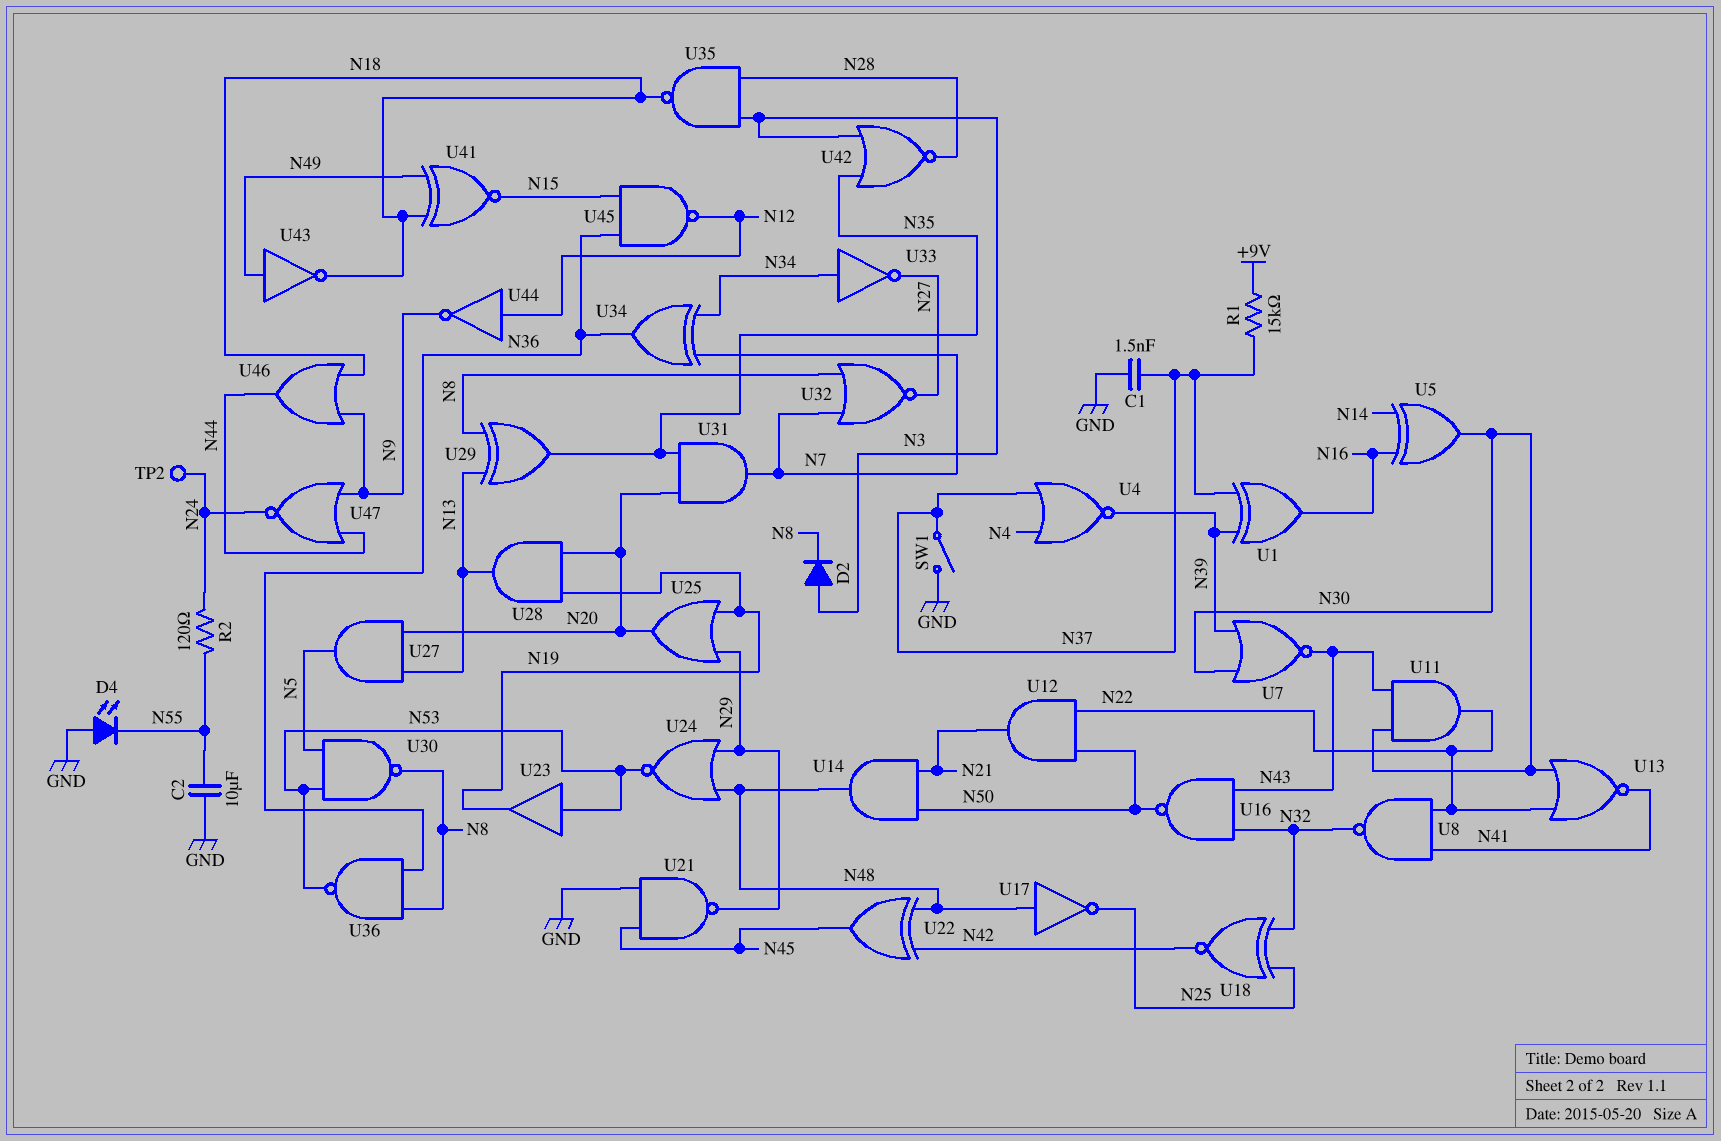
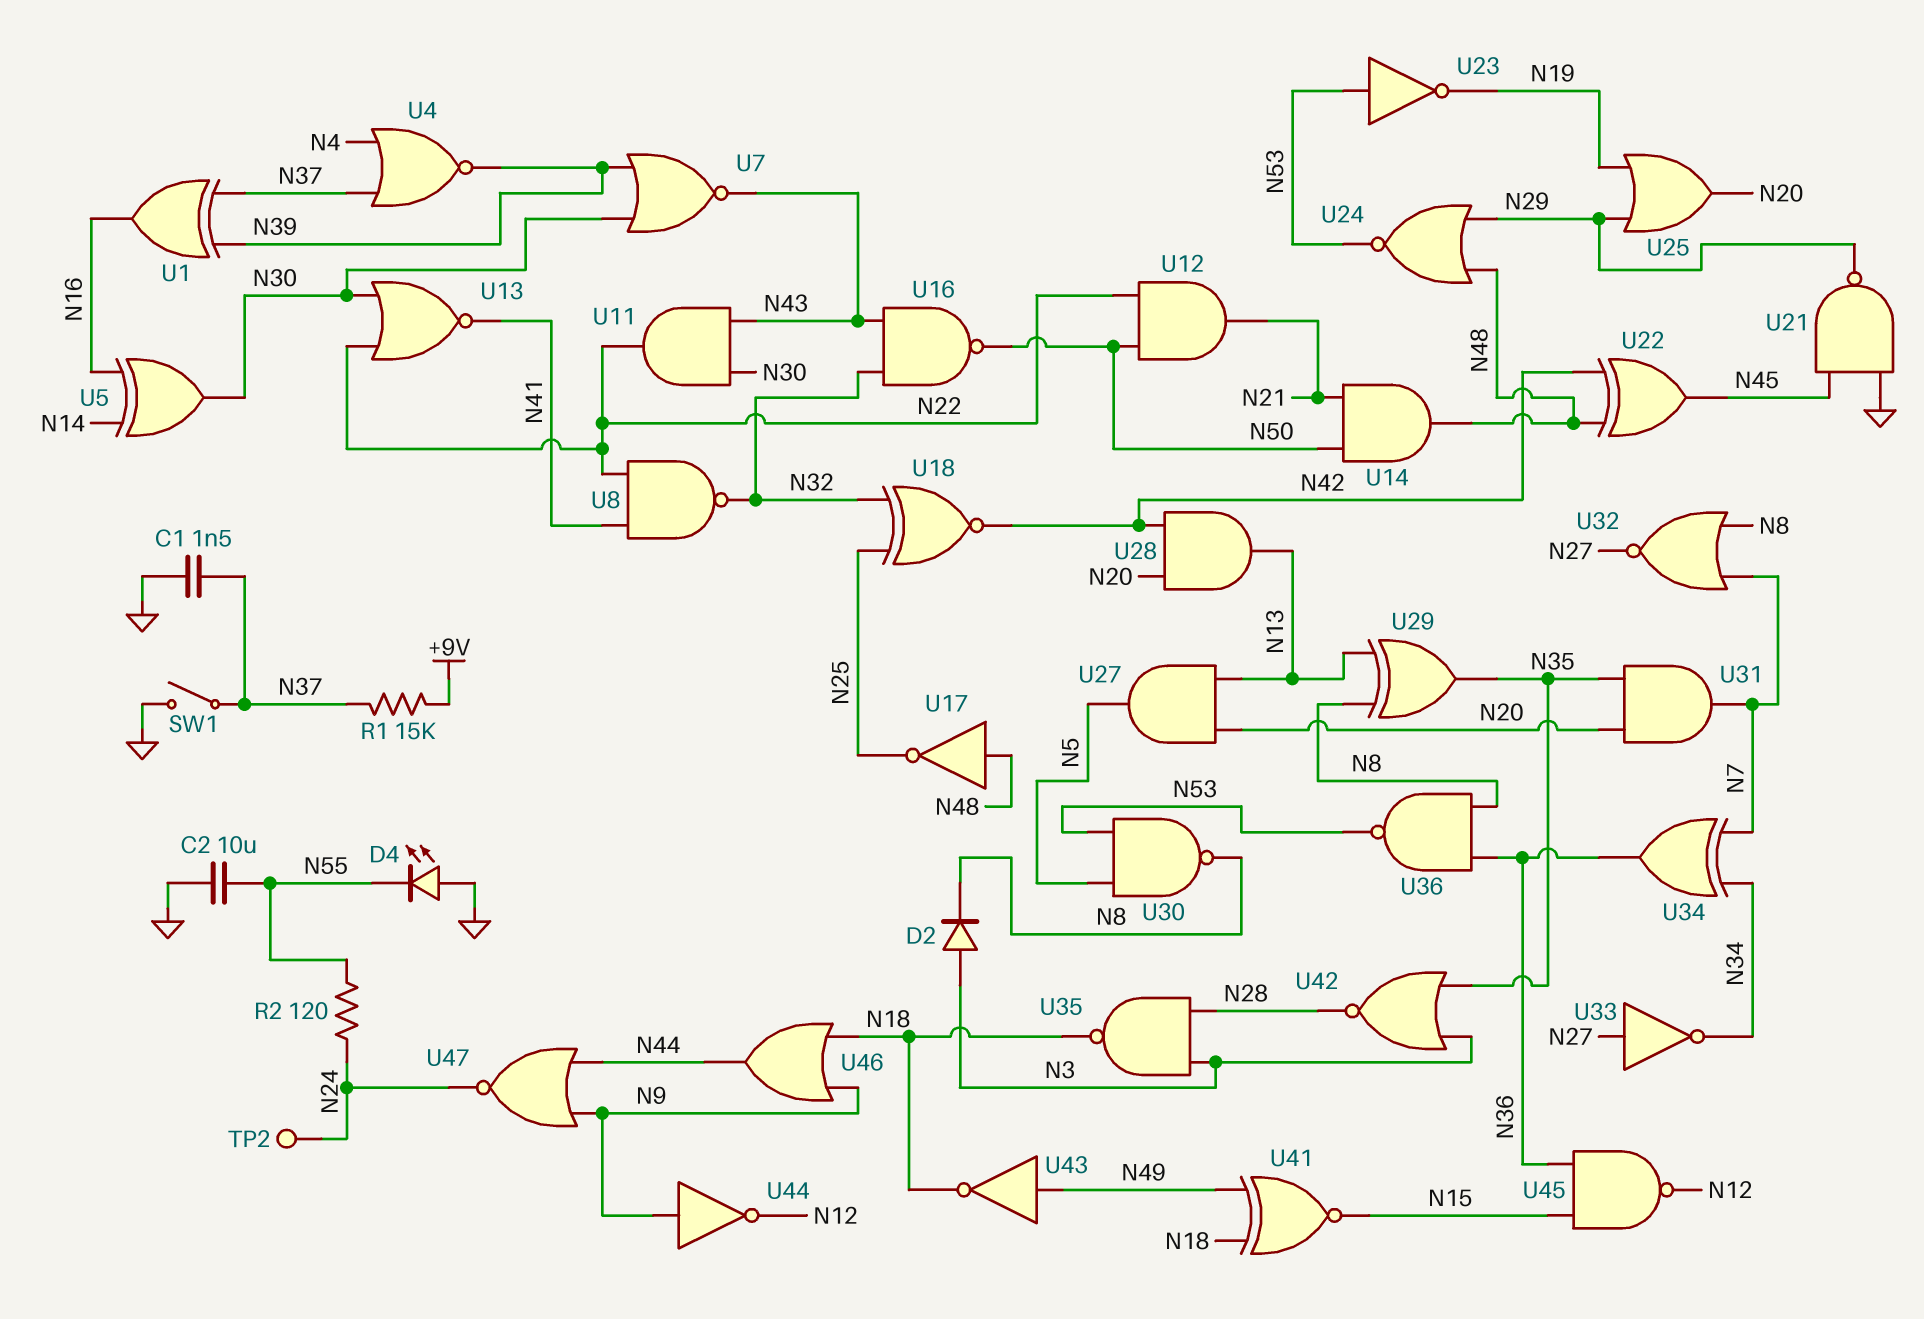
U23: buffer (in N53, out N19) -> NOT (in N53, out N19)
U28: AND (in N19, in N20, out N13) -> AND (in N20, in N42, out N13)
U33: NOT (in N34, out N27) -> NOT (in N27, out N34)
U44: NOT (in N12, out N9) -> NOT (in N9, out N12)

